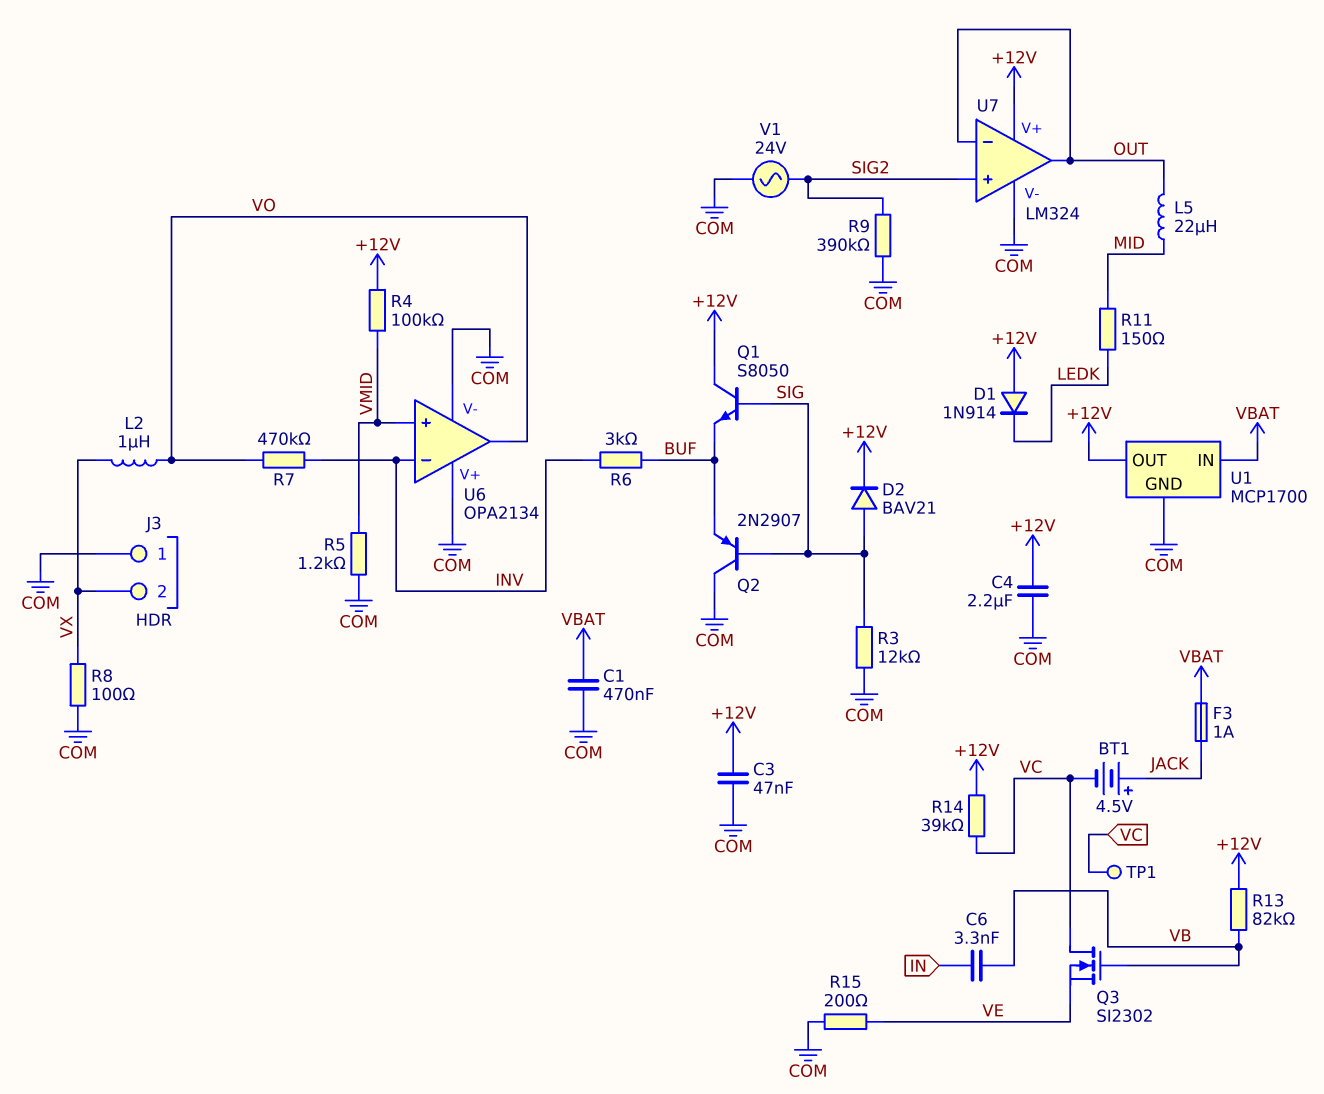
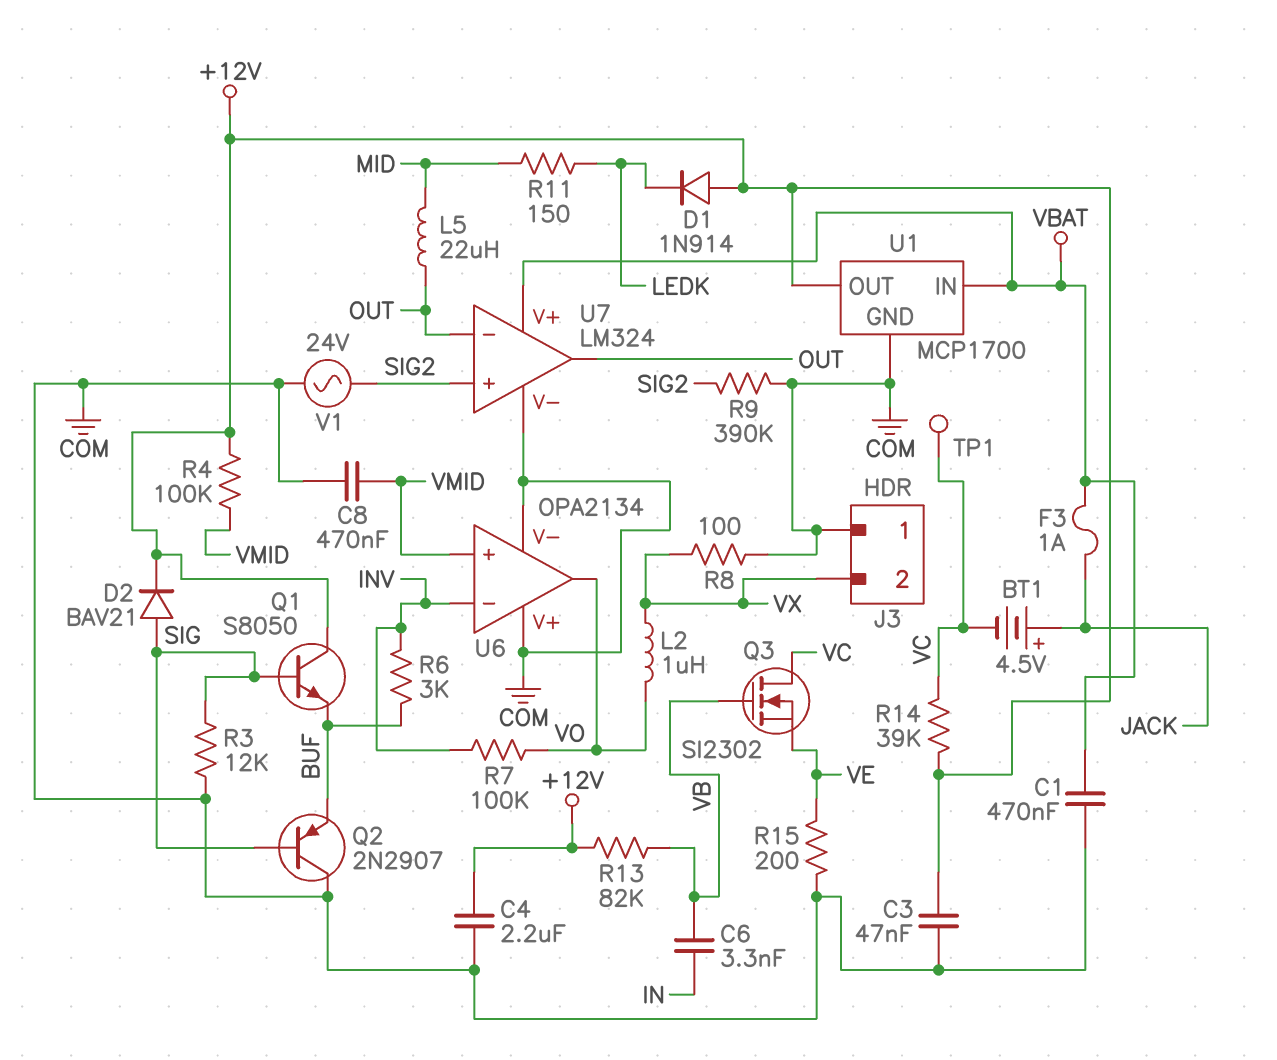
C8: none -> 470nF (COM, VMID)
R5: 1.2k (COM, VMID) -> none
R7: 470k (INV, VO) -> 100k (INV, VO)
U7 pin V+: +12V -> VBAT

